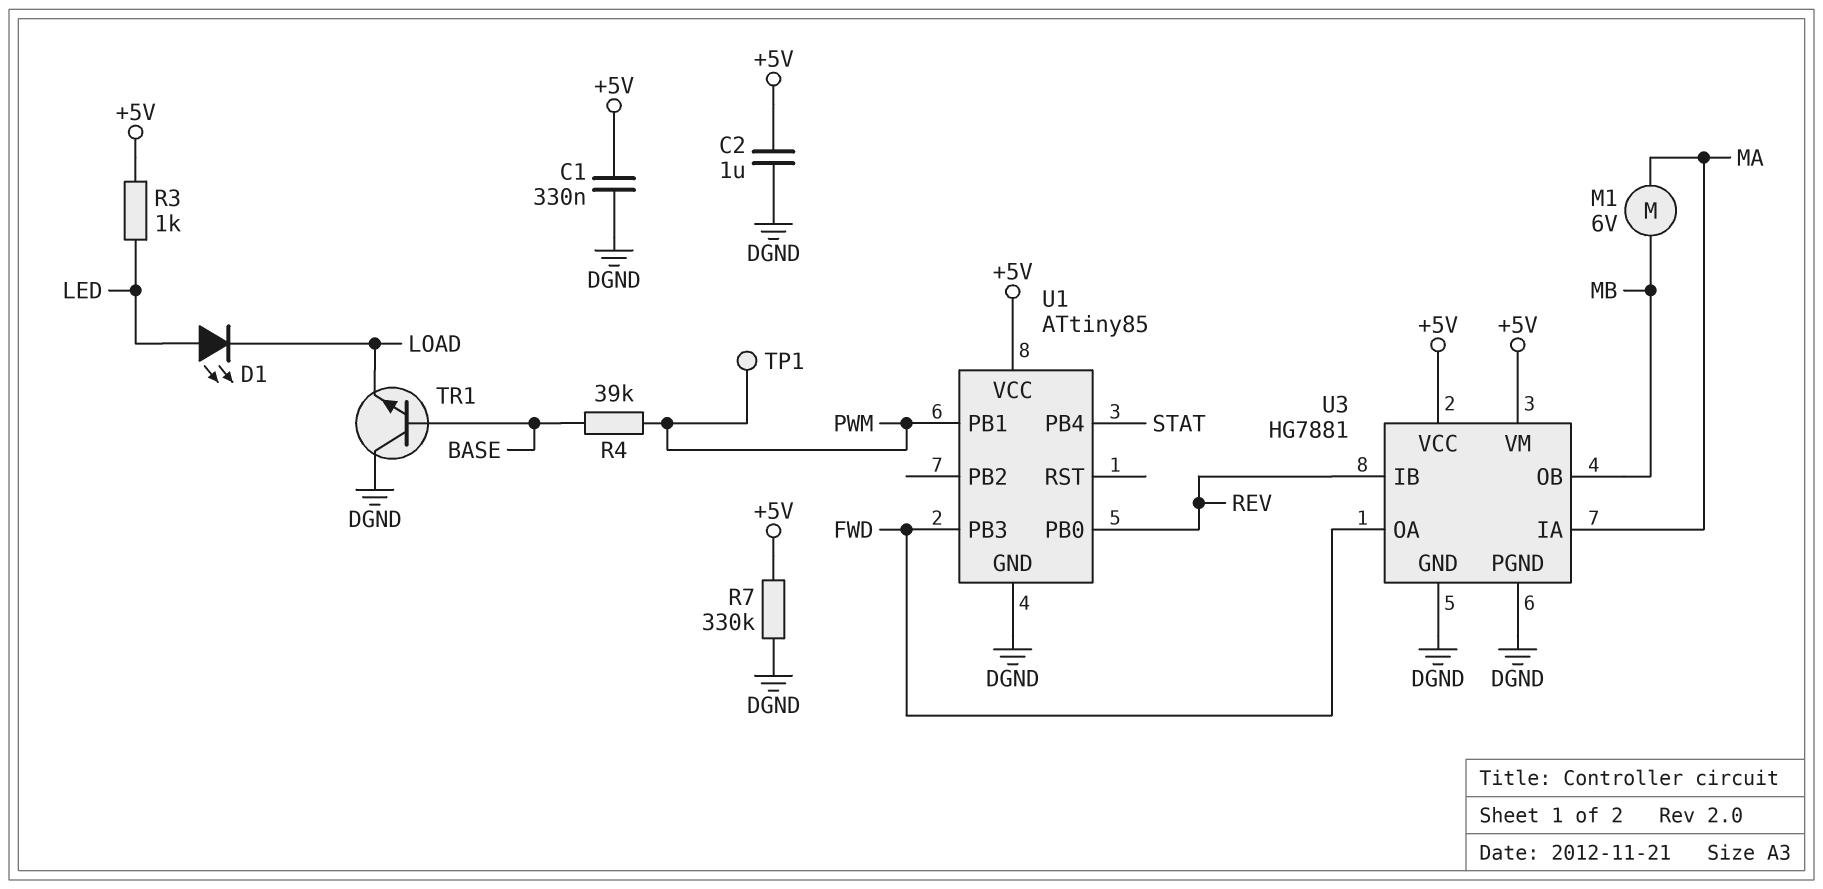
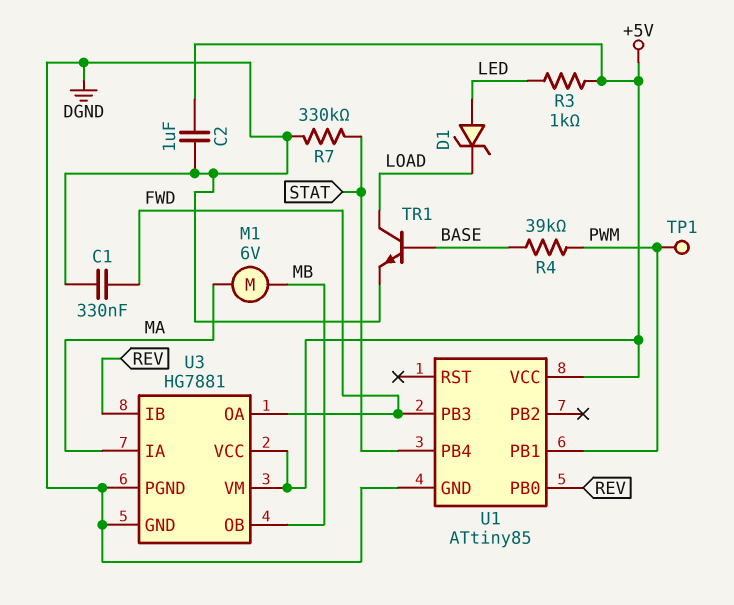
C1: 330nF (+5V, DGND) -> 330nF (DGND, FWD)
D1: LED (A LED, K LOAD) -> zener (A LED, K LOAD)
R7: 330k (+5V, DGND) -> 330k (DGND, STAT)
TR1: NPN (B BASE, C DGND, E LOAD) -> NPN (B BASE, C LOAD, E DGND)

